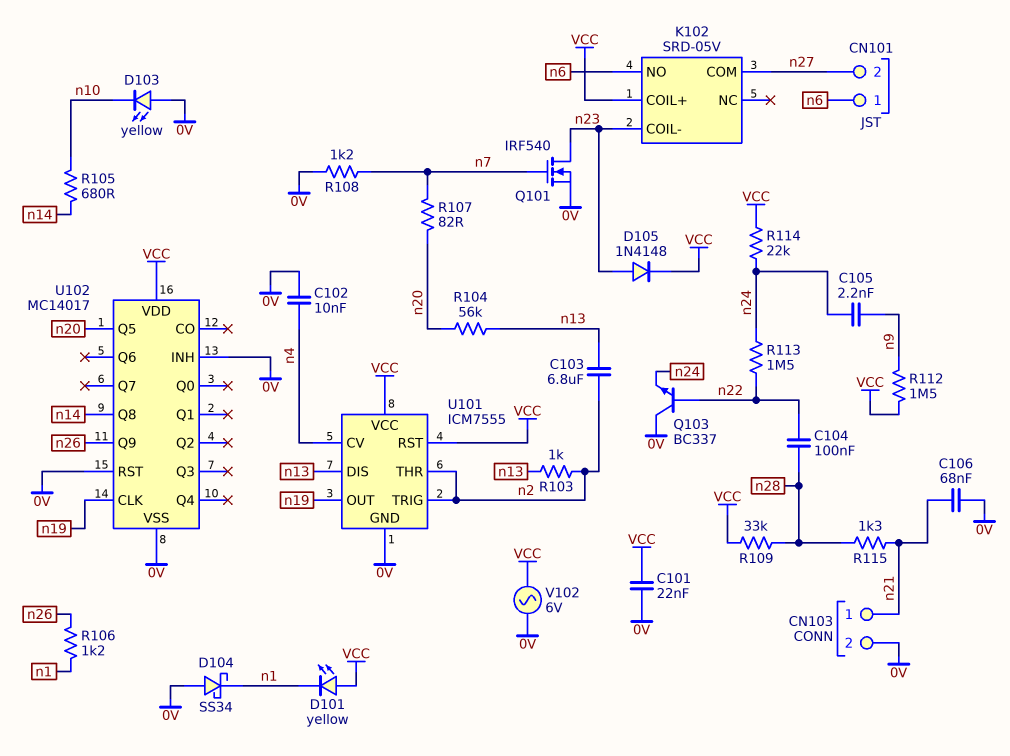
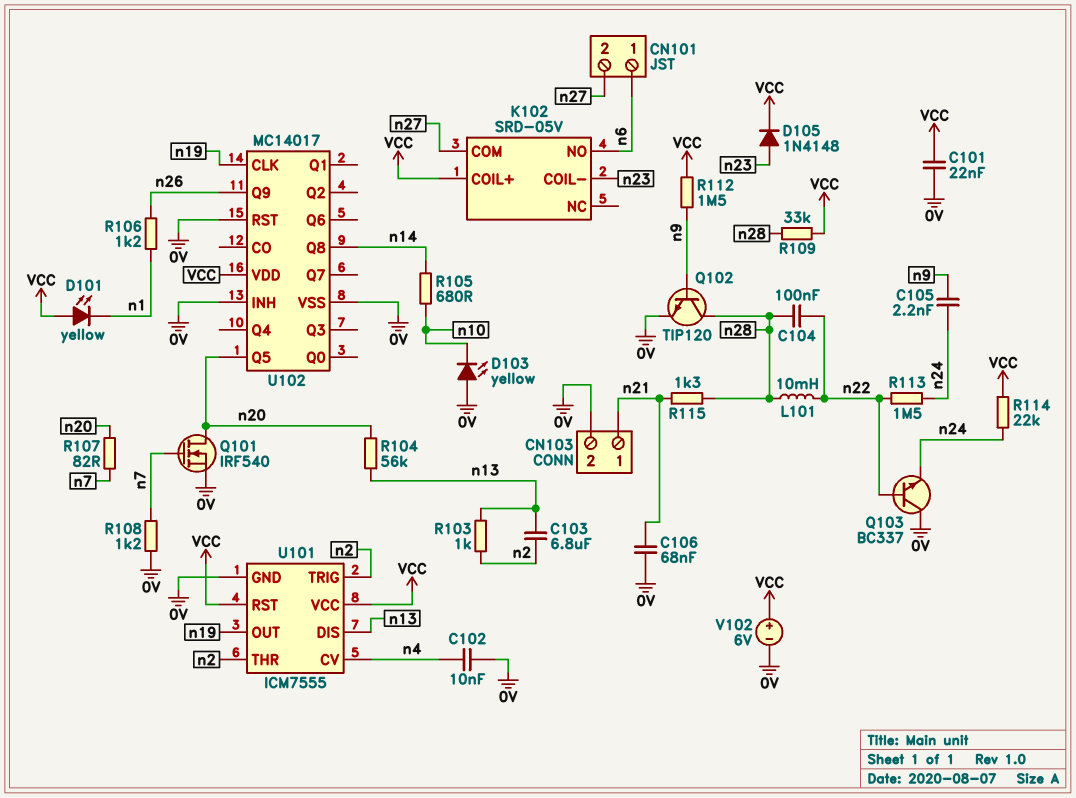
D104: schottky SS34 (A 0V, K n1) -> none
L101: none -> 10mH (n22, n28)
Q101: NMOS IRF540 (G n7, D n23, S 0V) -> NMOS IRF540 (G n7, D n20, S 0V)
Q102: none -> NPN TIP120 (B n9, C n28, E 0V)
V102: AC 6V (0V, VCC) -> 6V (plus VCC, minus 0V)

